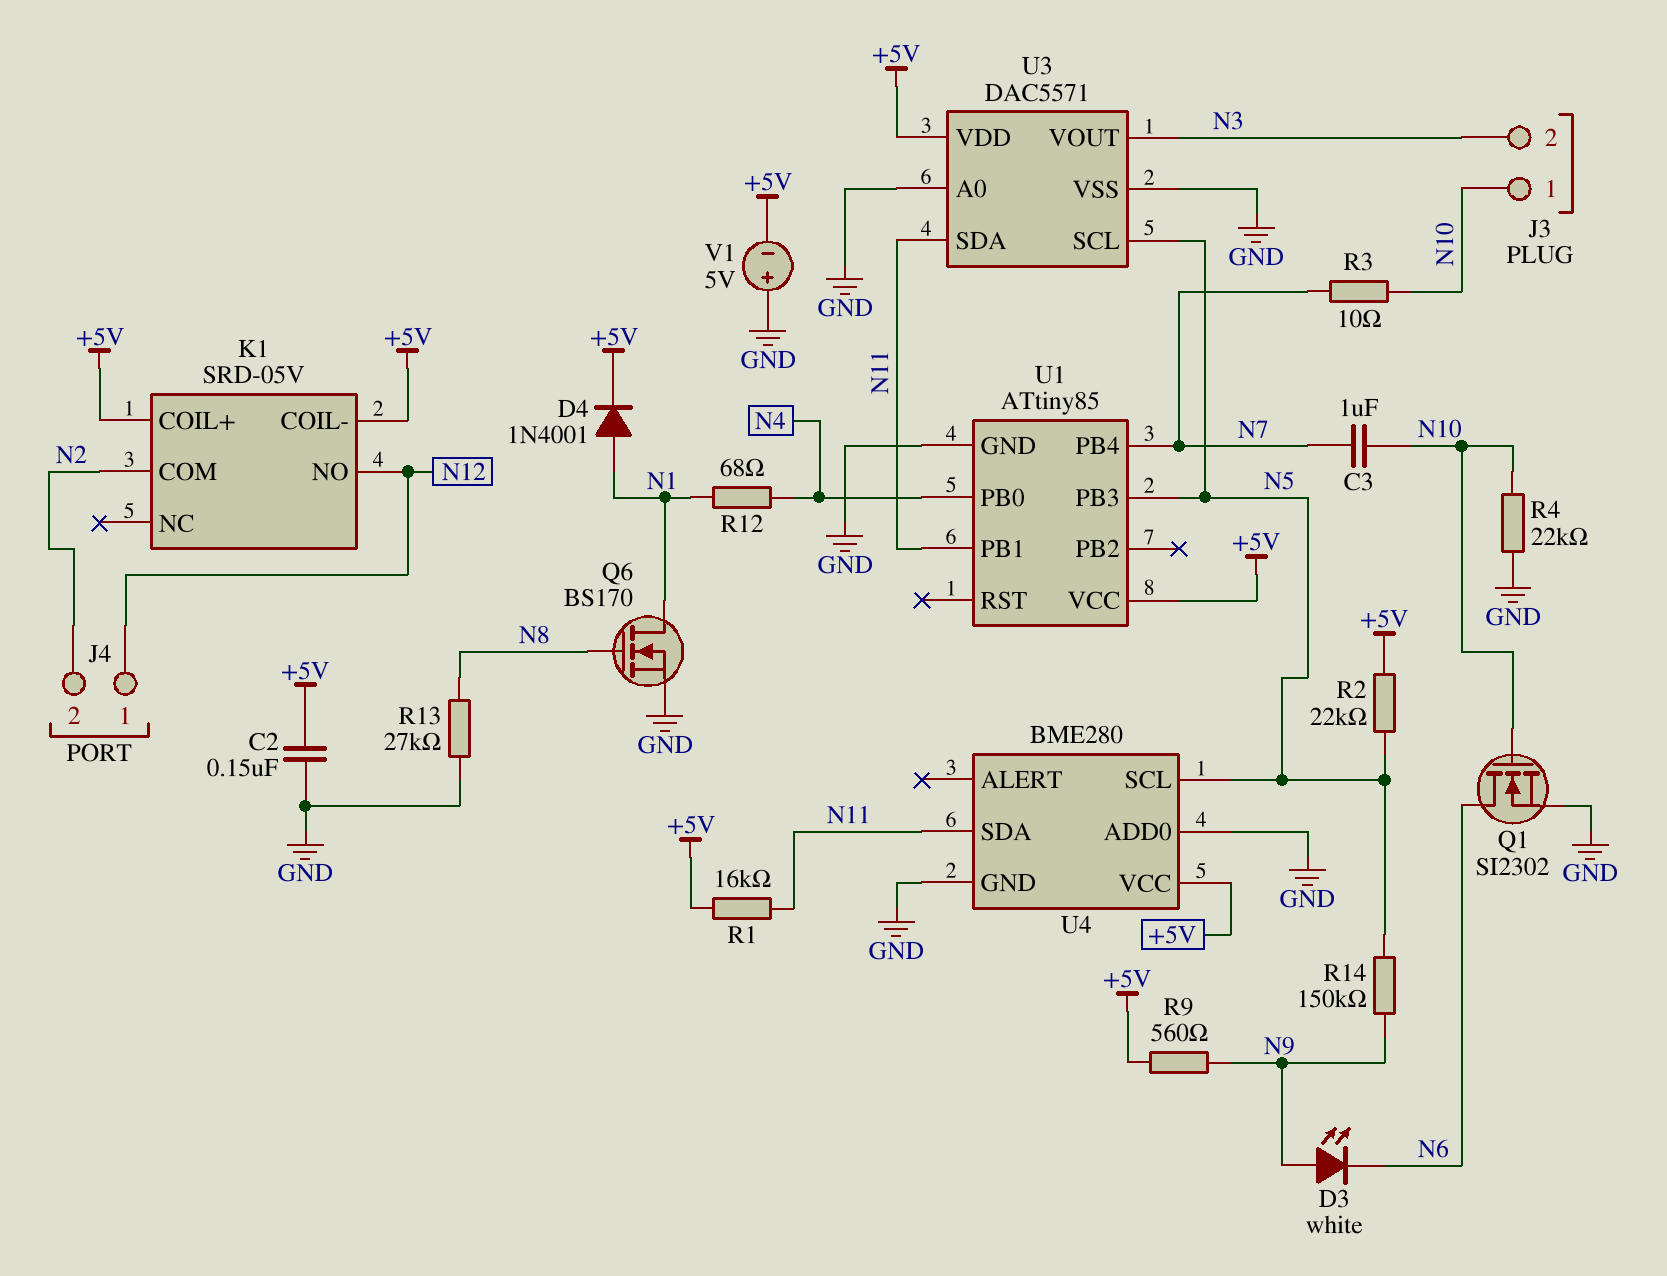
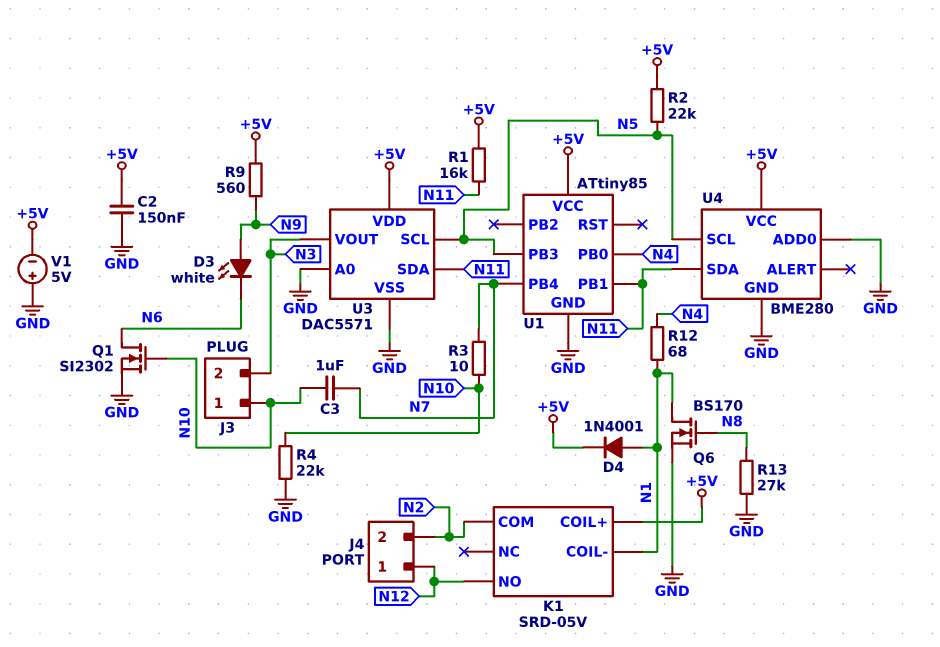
K1 pin COIL-: +5V -> N1
R14: 150k (N5, N9) -> none

